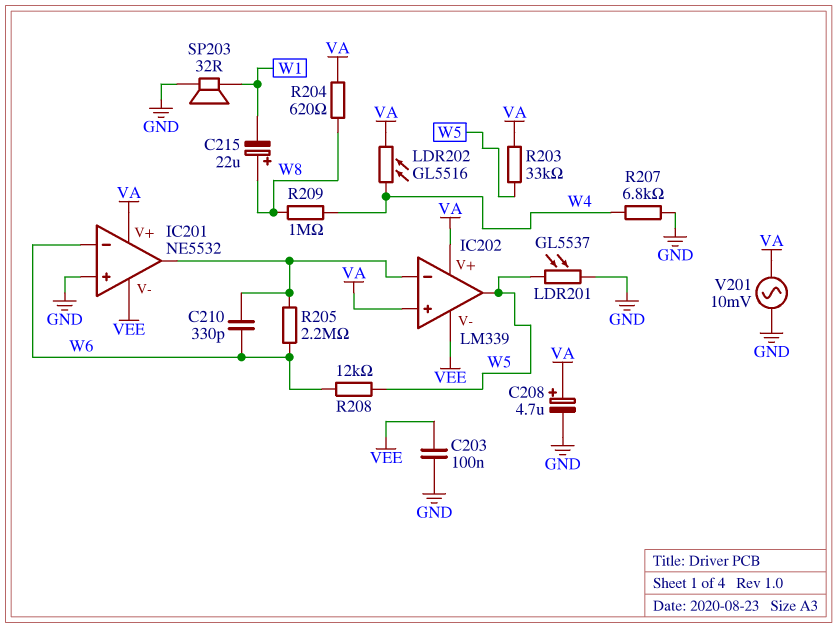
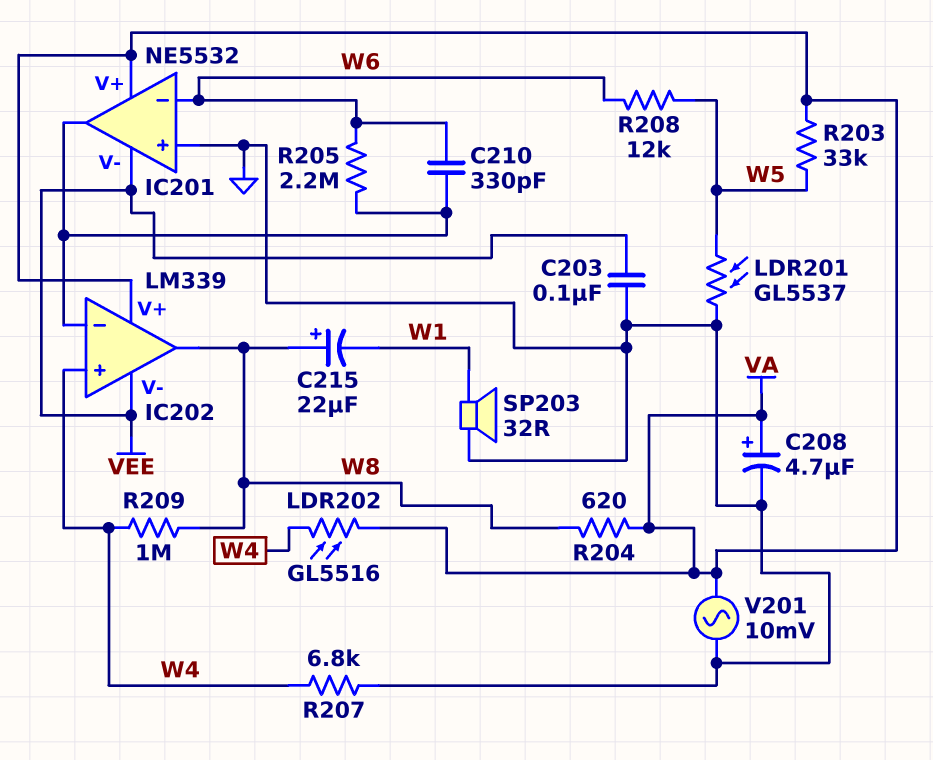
IC202 pin in+: VA -> W4
IC202 pin out: W5 -> W8

